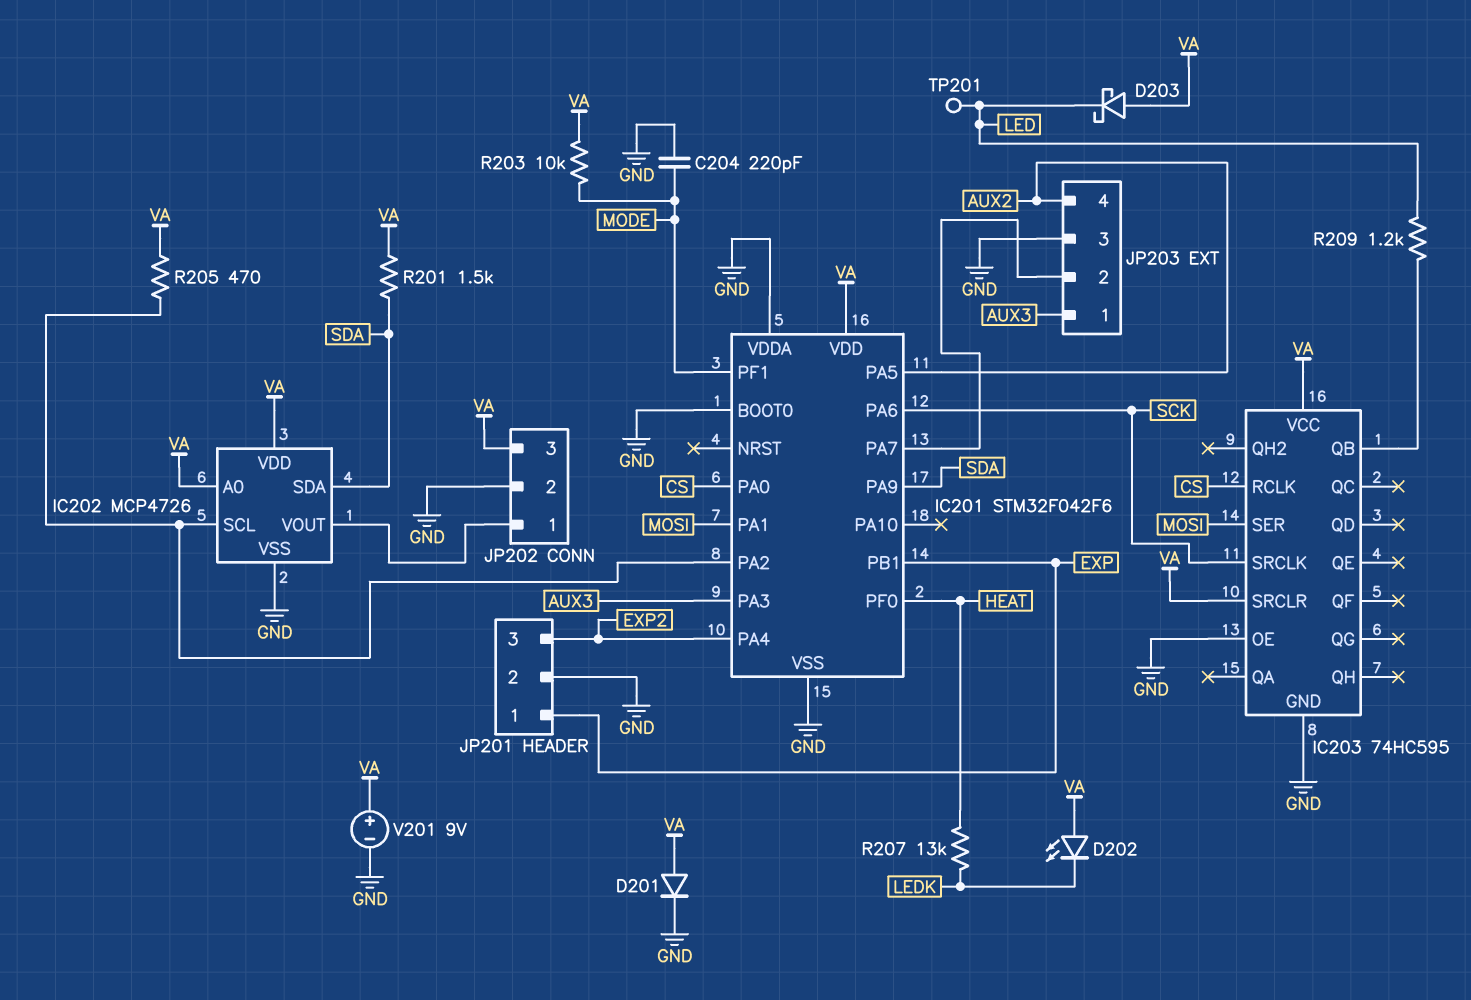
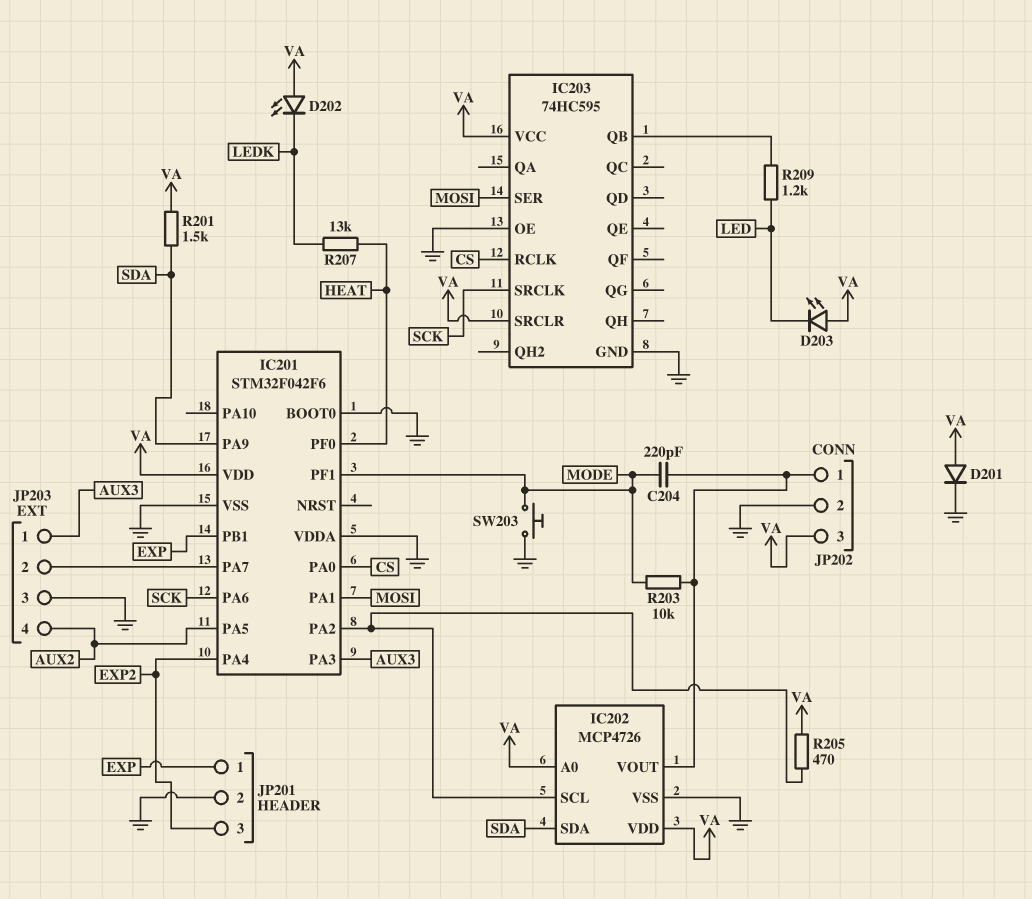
C204: 220pF (GND, MODE) -> 220pF (IC202/VOUT, MODE)
D203: schottky (A VA, K LED) -> LED (A VA, K LED)
R203: 10k (MODE, VA) -> 10k (IC202/VOUT, MODE)
SW203: none -> button (GND, MODE)
TP201: test point (LED) -> none
V201: 9V (plus VA, minus GND) -> none

